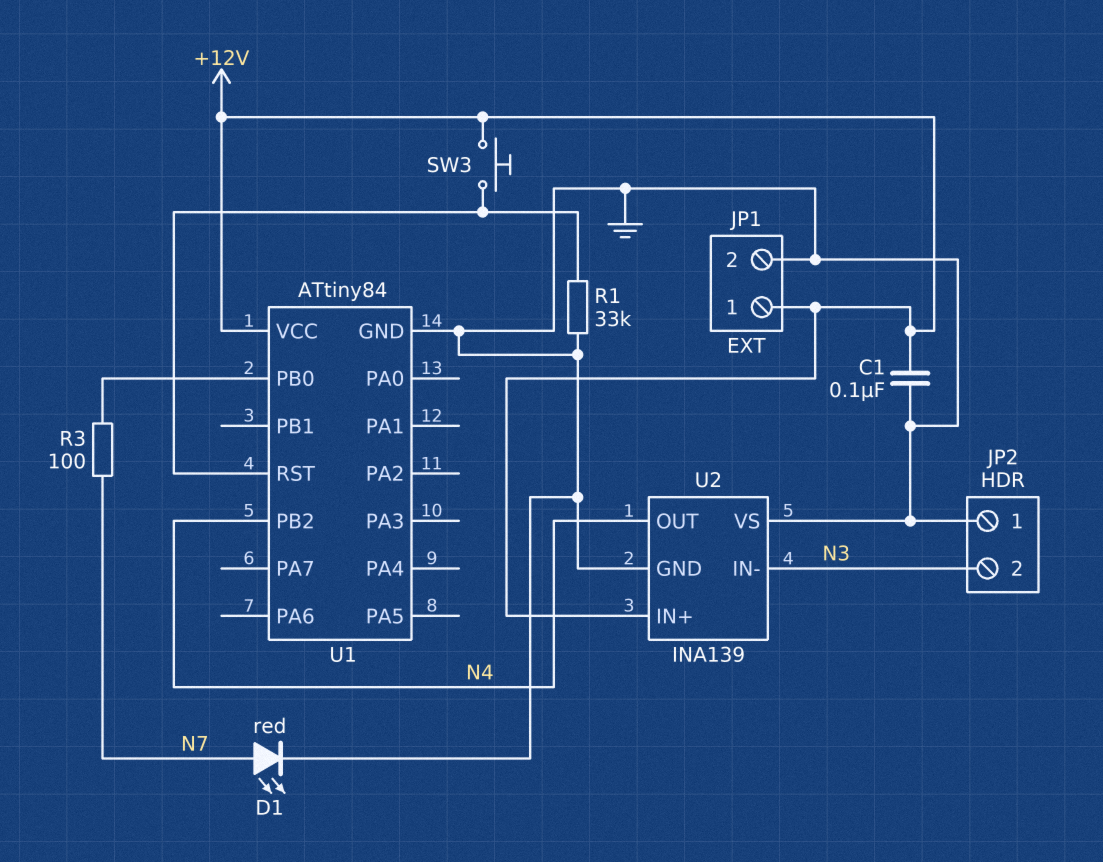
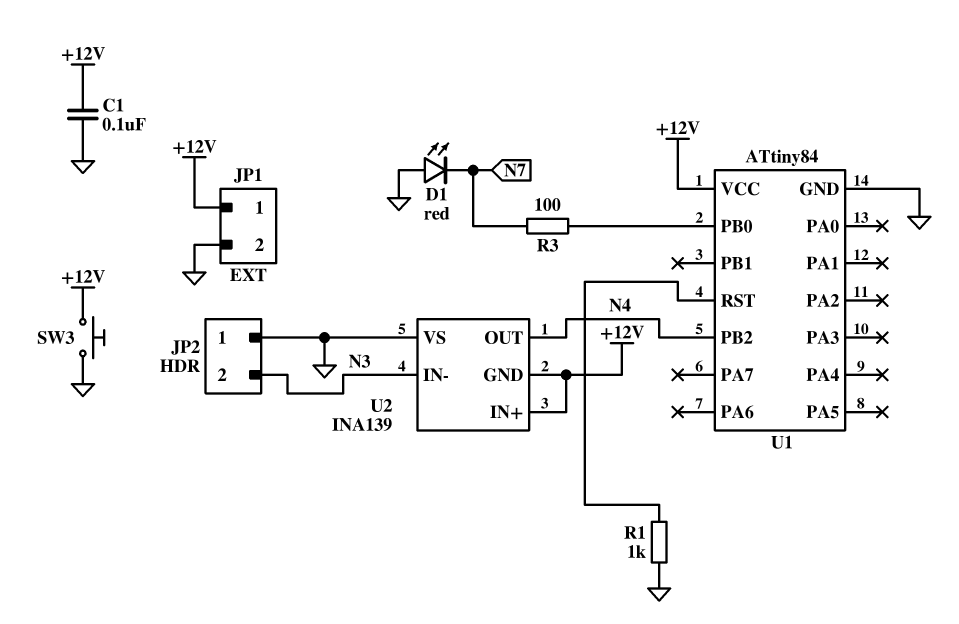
D1: LED red (A N7, K GND) -> LED red (A GND, K N7)
R1: 33k (GND, U1/RST) -> 1k (GND, U1/RST)
SW3: button (+12V, U1/RST) -> button (+12V, GND)
U2 pin GND: GND -> +12V

